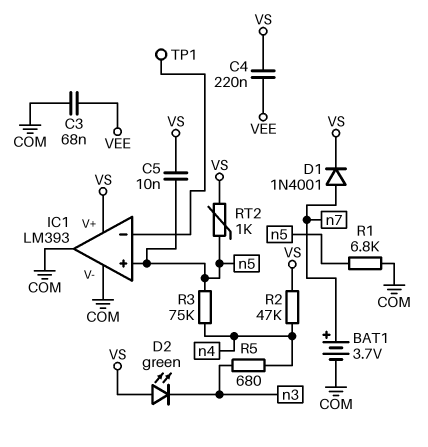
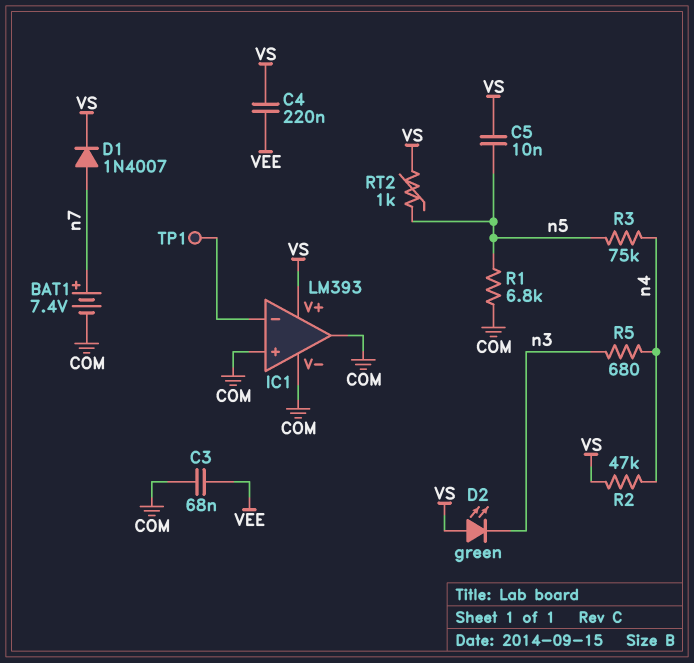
BAT1: 3.7V (plus n7, minus COM) -> 7.4V (plus n7, minus COM)
D1: diode 1N4001 (A n7, K VS) -> diode 1N4007 (A n7, K VS)
IC1 pin in+: n5 -> COM

